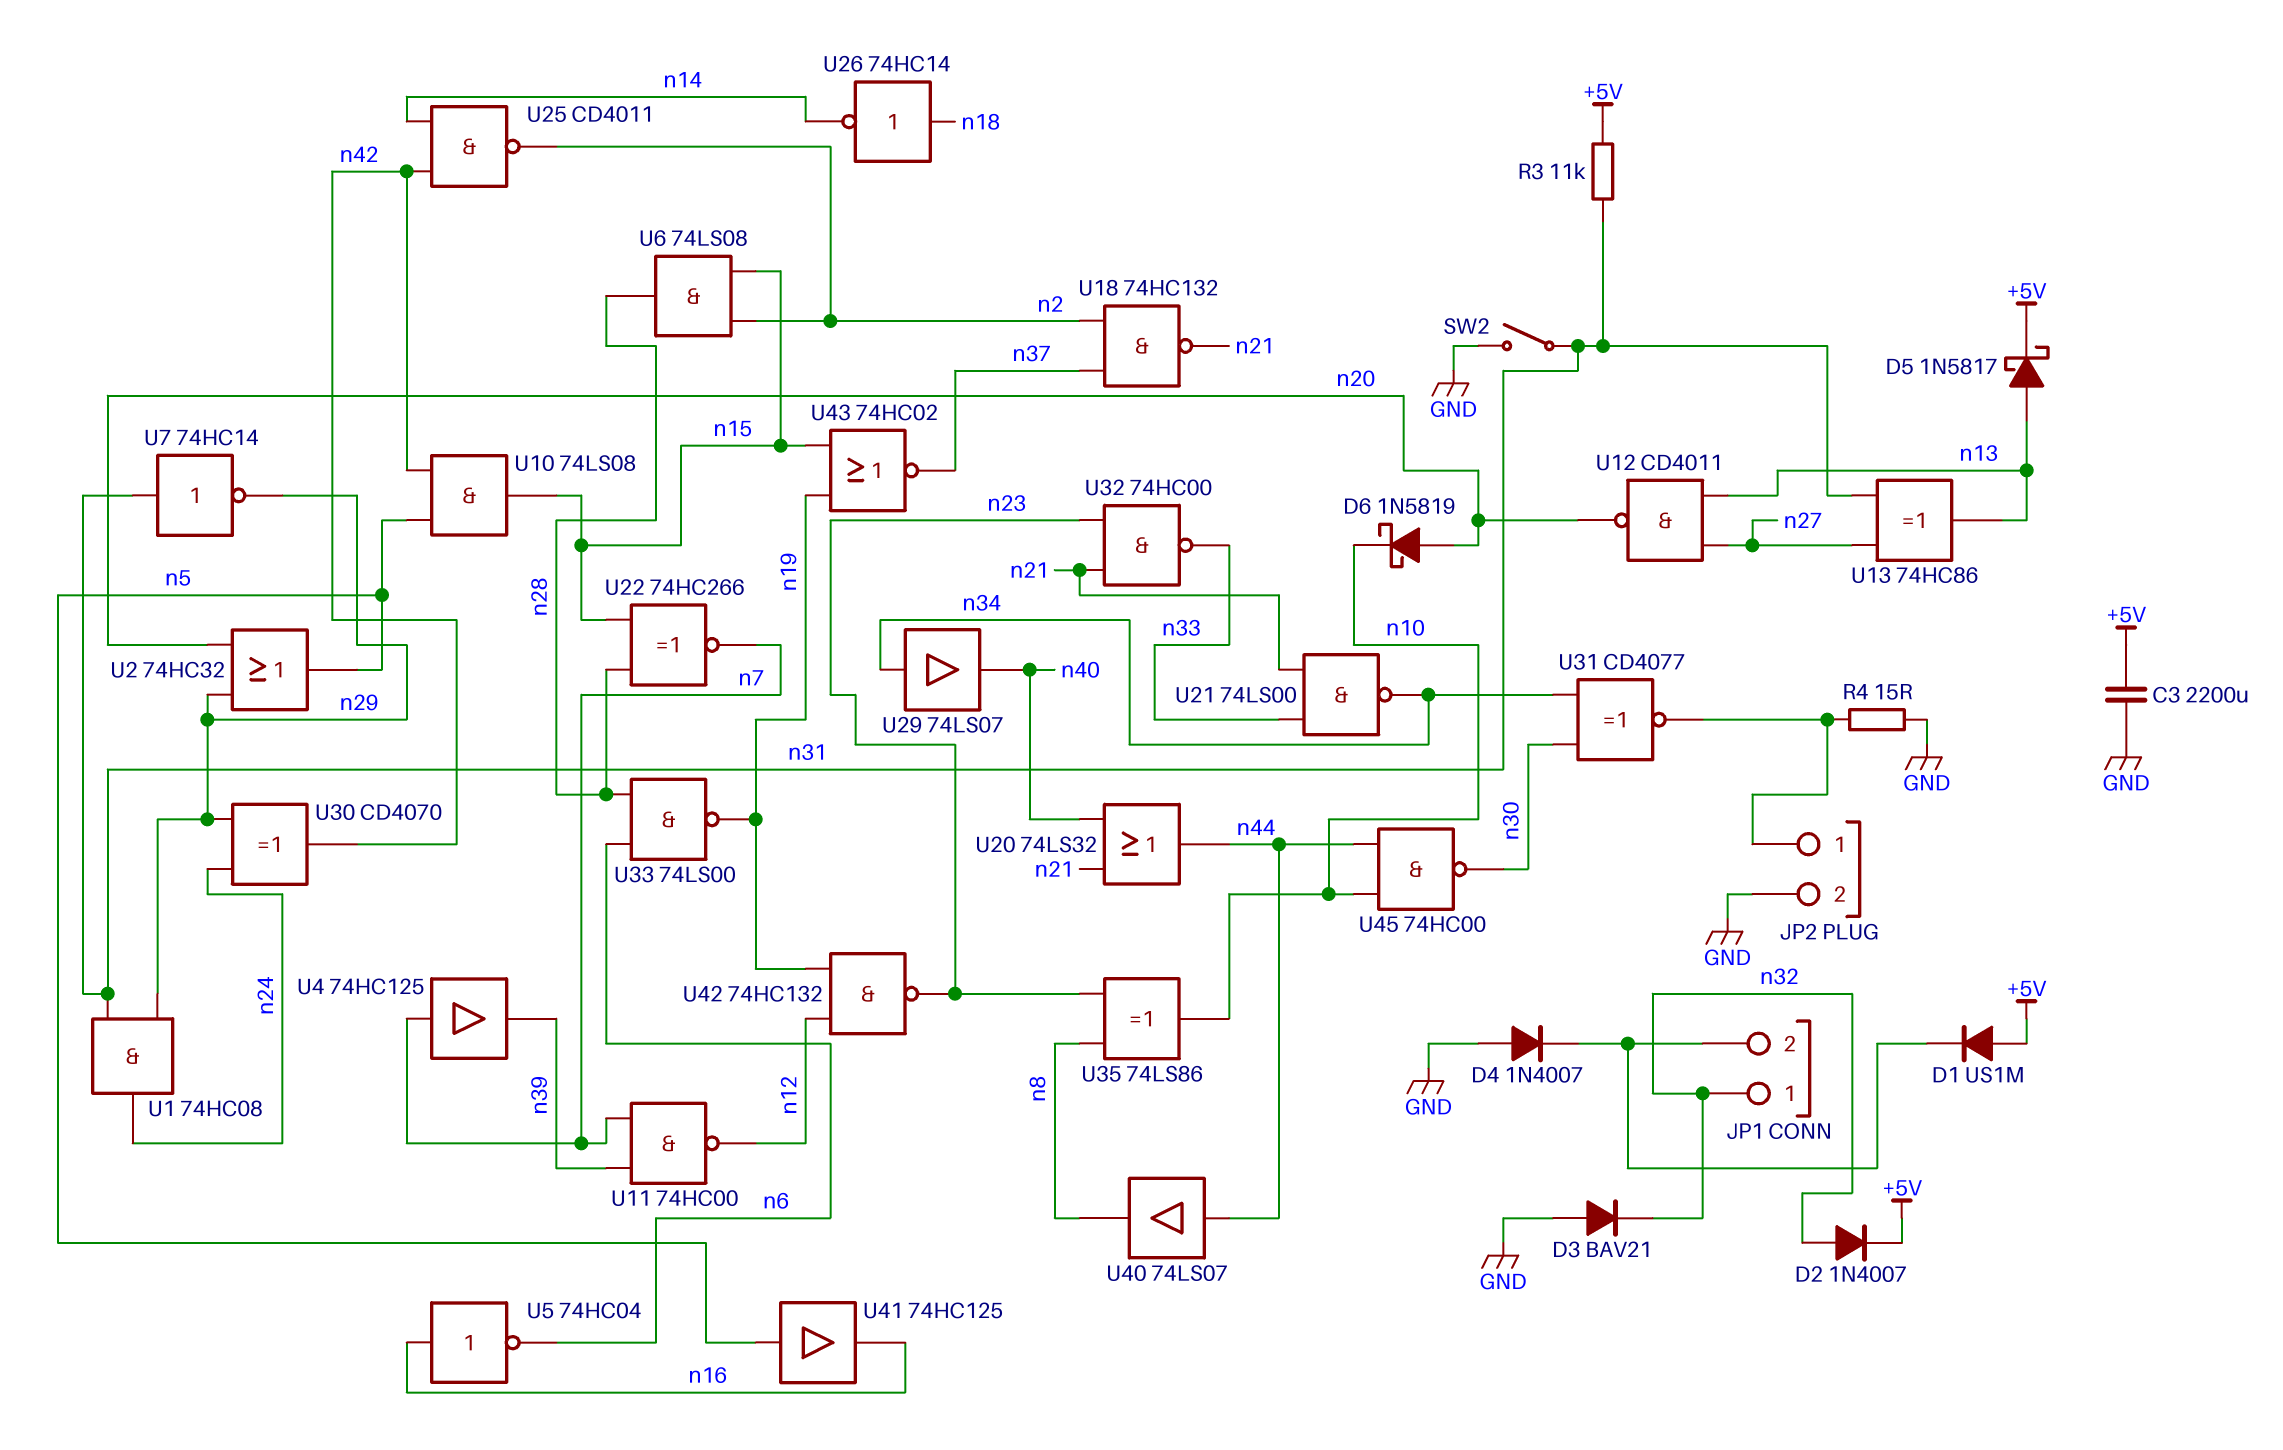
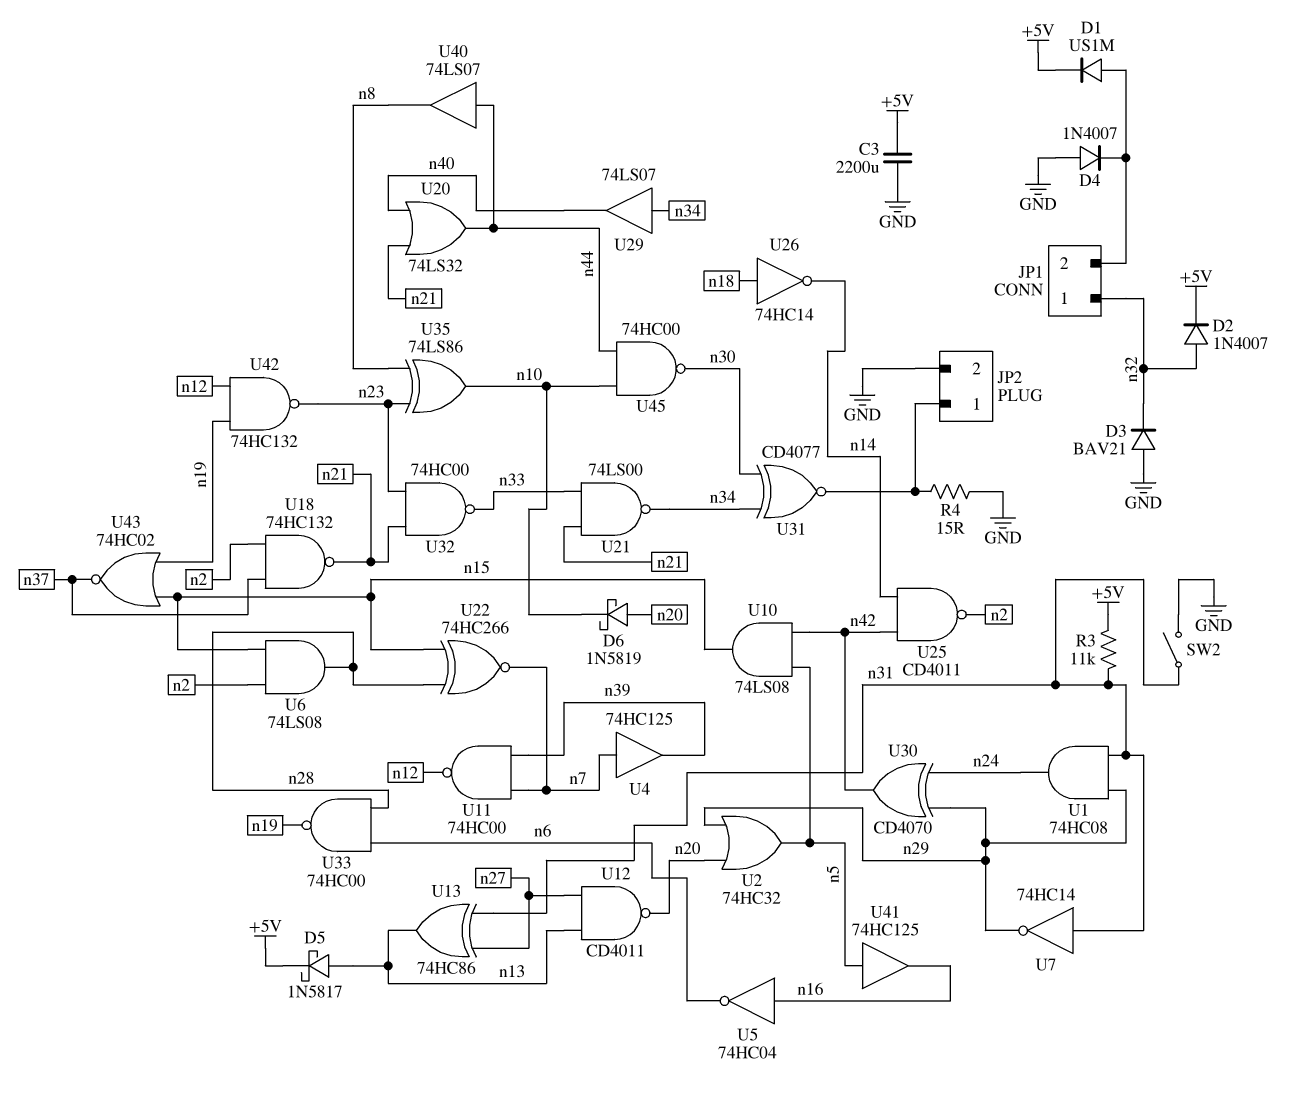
D1: diode US1M (A +5V, K JP1/2) -> diode US1M (A JP1/2, K +5V)
U33: NAND 74LS00 (in n6, in n28, out n19) -> NAND 74HC00 (in n6, in n28, out n19)

